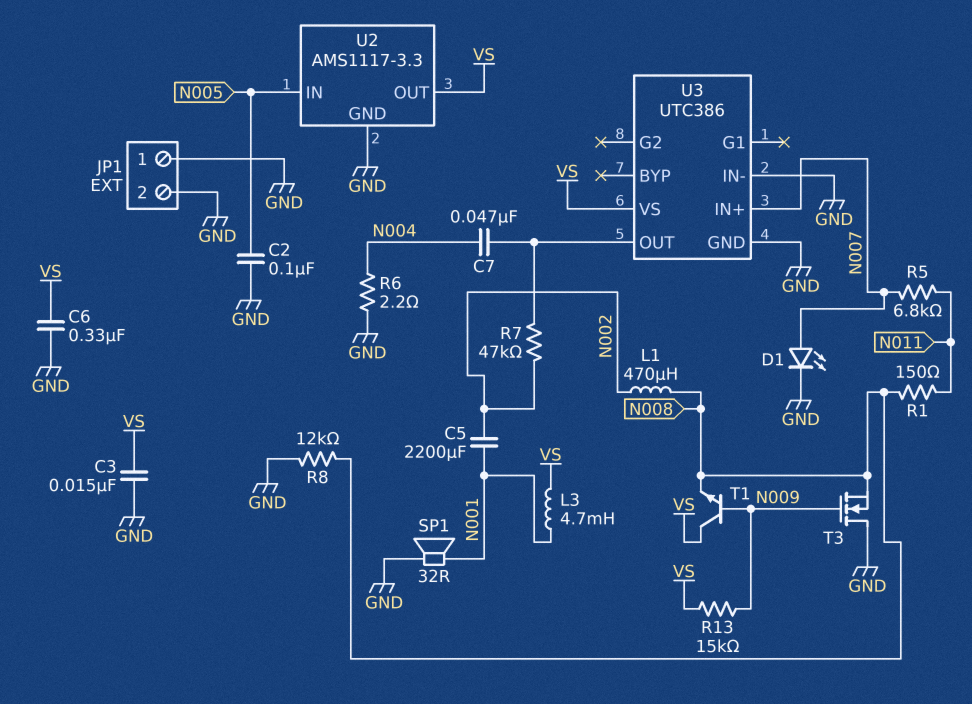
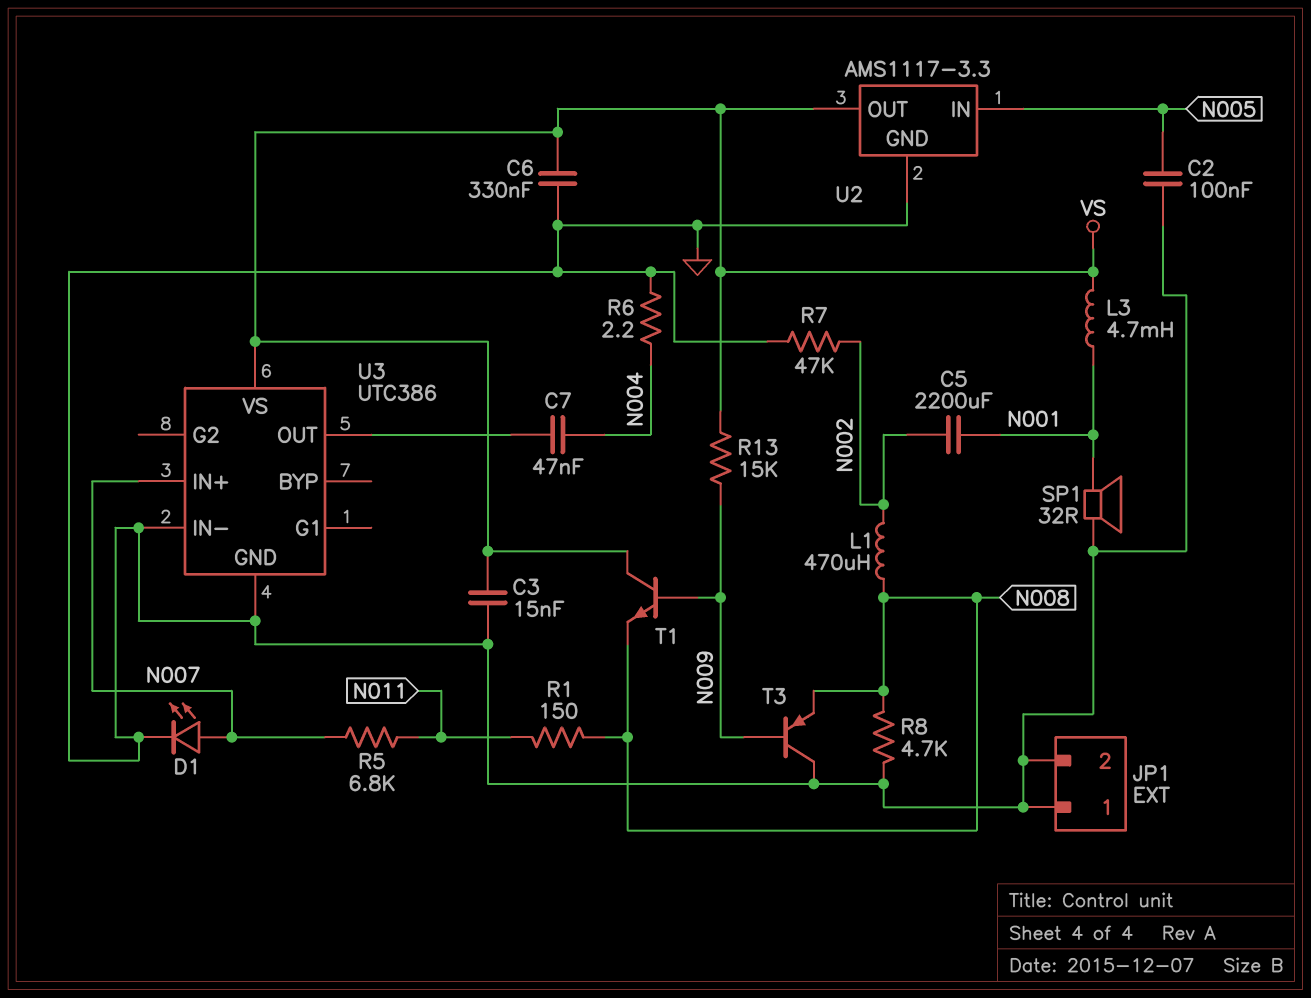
R7: 47k (N002, U3/OUT) -> 47k (GND, N002)
R8: 12k (GND, N008) -> 4.7k (GND, N008)
T3: NMOS (G N009, D GND, S N008) -> PNP (B N009, C GND, E N008)

